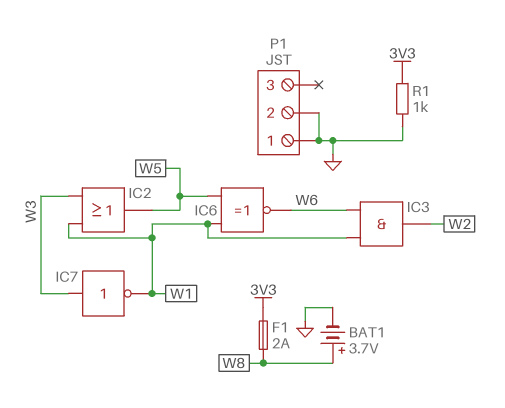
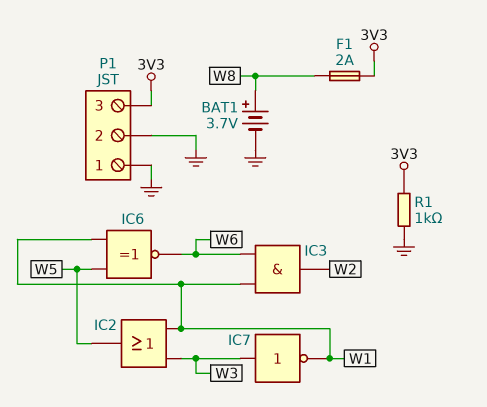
P1 pin 3: none -> 3V3

